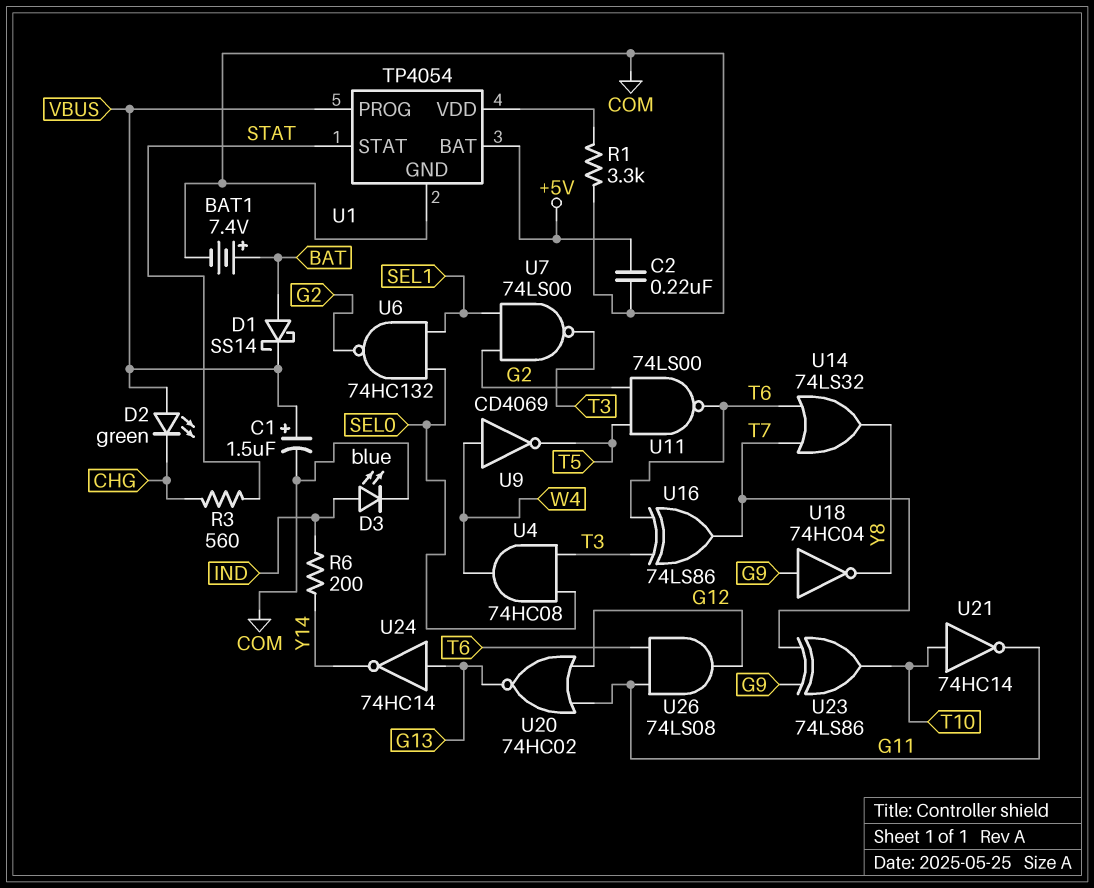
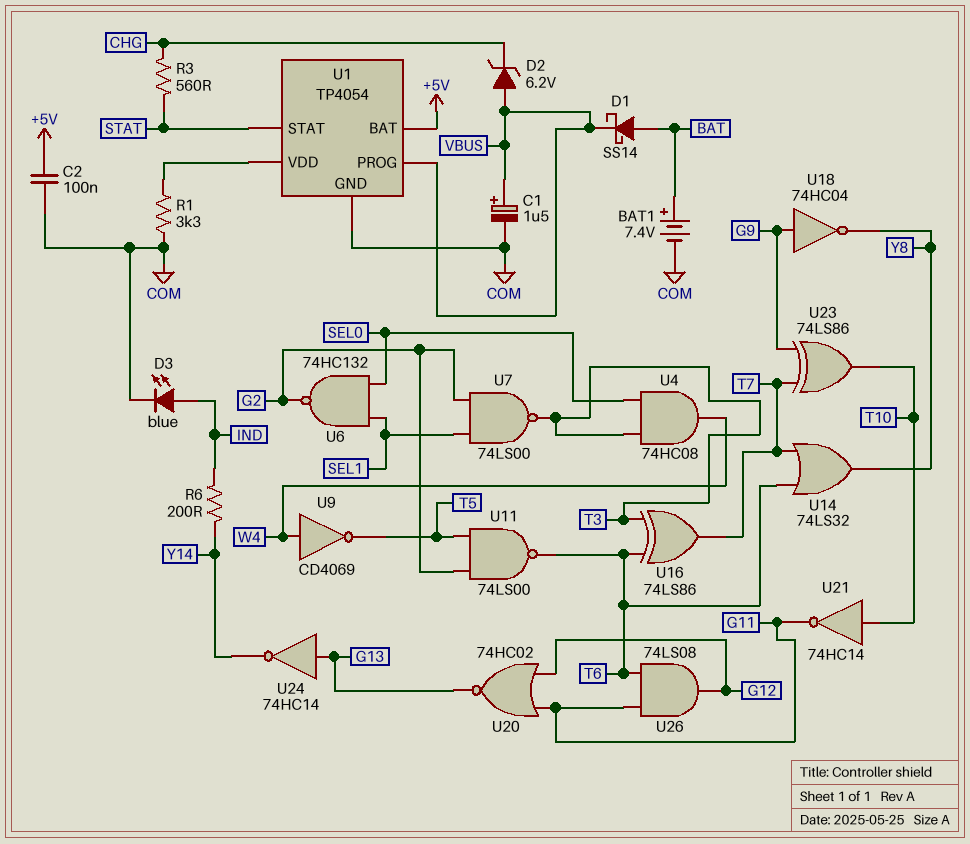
C2: 220nF (+5V, COM) -> 100nF (+5V, COM)
D2: LED green (A VBUS, K CHG) -> zener 6.2V (A VBUS, K CHG)

